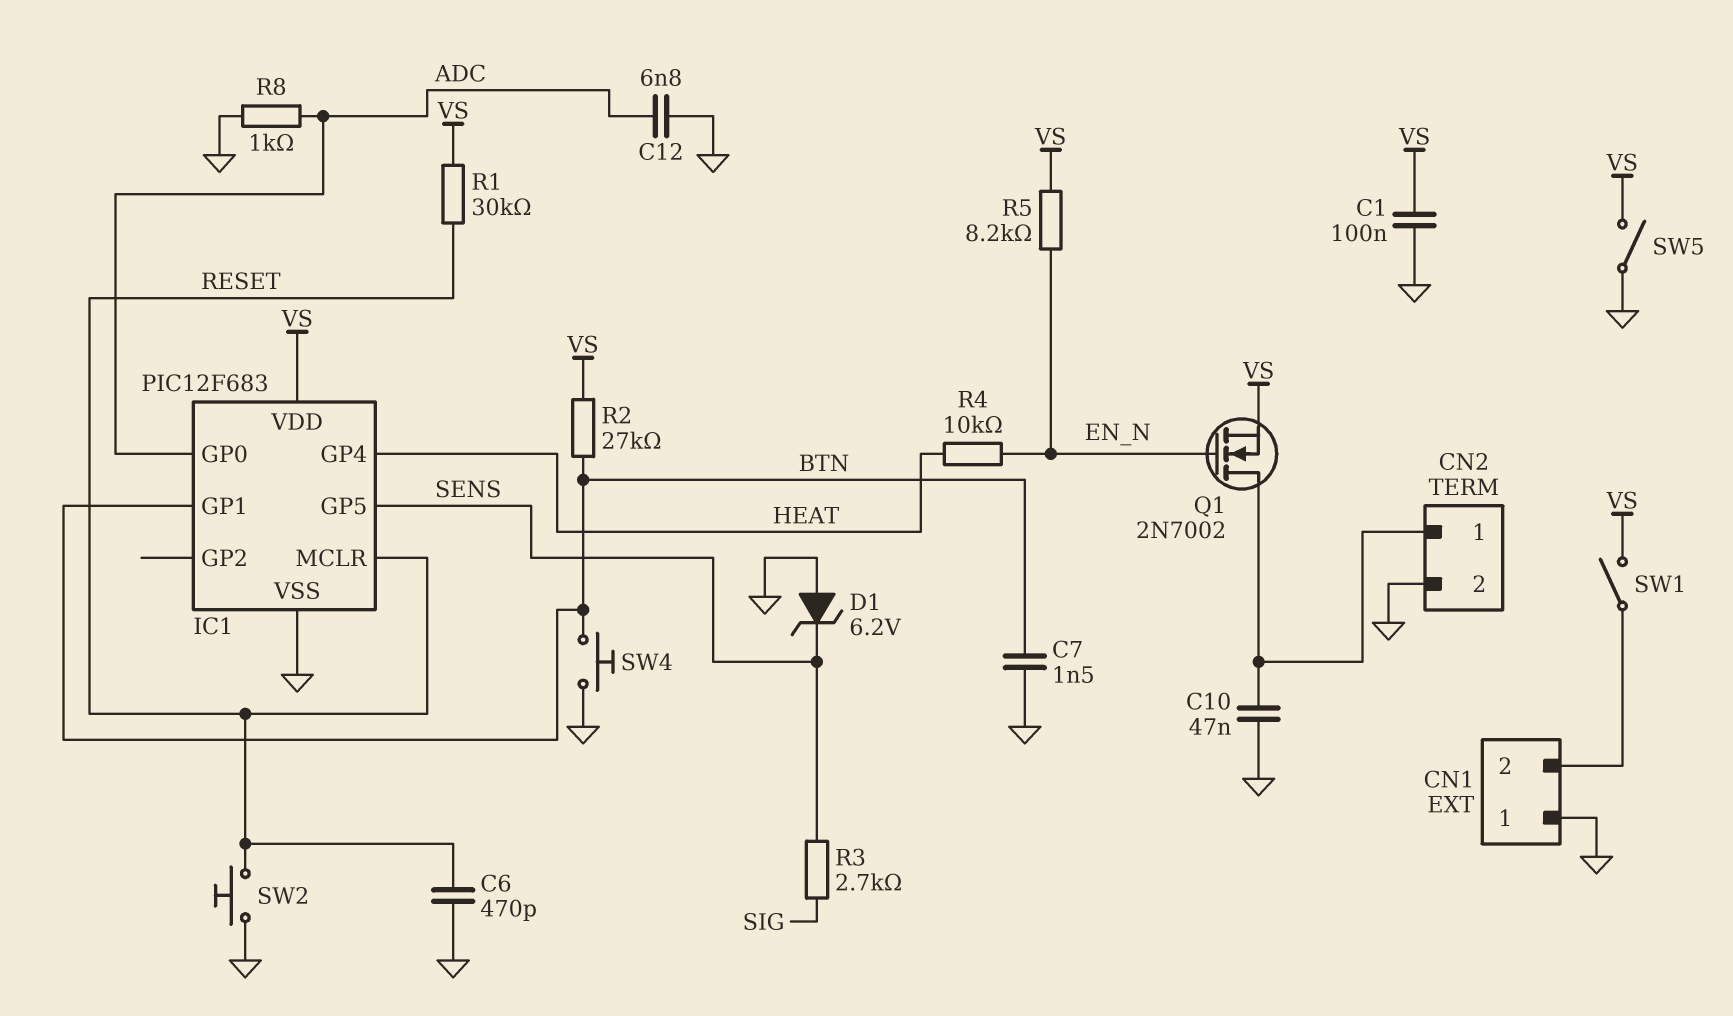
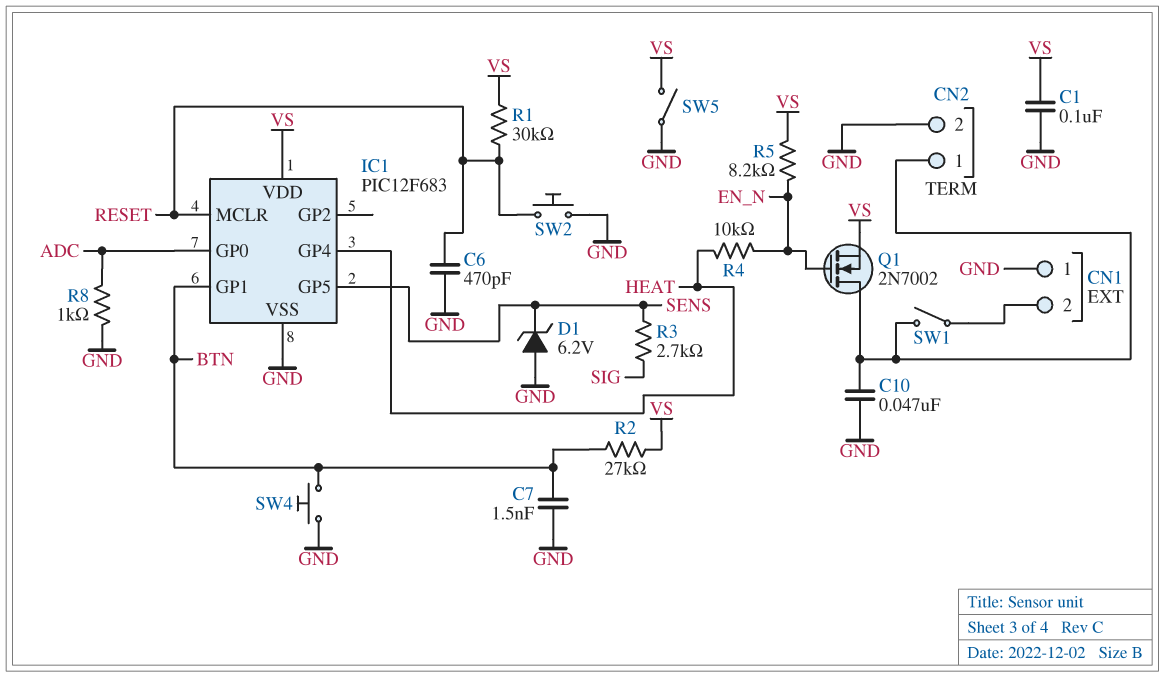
C12: 6.8nF (ADC, GND) -> none
SW1: switch (CN1/2, VS) -> switch (CN1/2, CN2/1)

